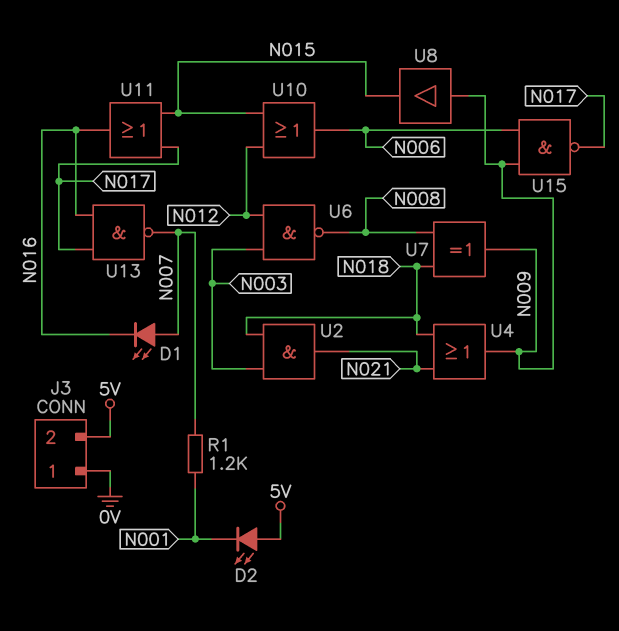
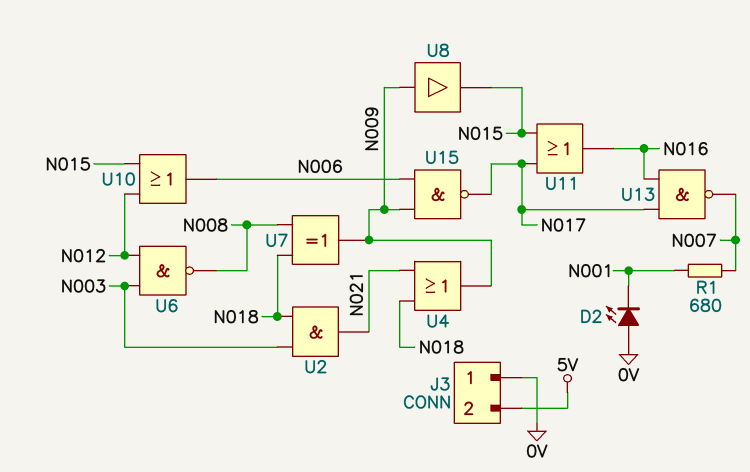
D1: LED (A N007, K N016) -> none
D2: LED (A 5V, K N001) -> LED (A 0V, K N001)
R1: 1.2k (N001, N007) -> 680 (N001, N007)

